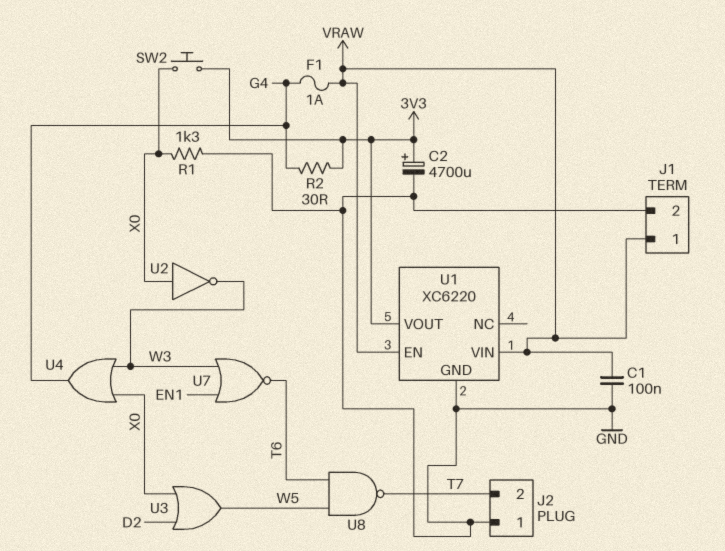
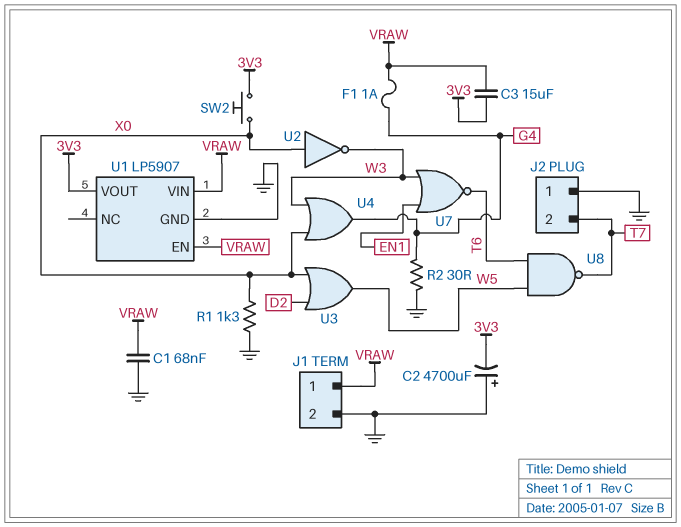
C1: 100nF (GND, VRAW) -> 68nF (GND, VRAW)
C2: 4700uF (plus 3V3, minus GND) -> 4700uF (plus GND, minus 3V3)
C3: none -> 15uF (3V3, VRAW)
R2: 30 (3V3, G4) -> 30 (G4, GND)
U1: XC6220 -> LP5907

